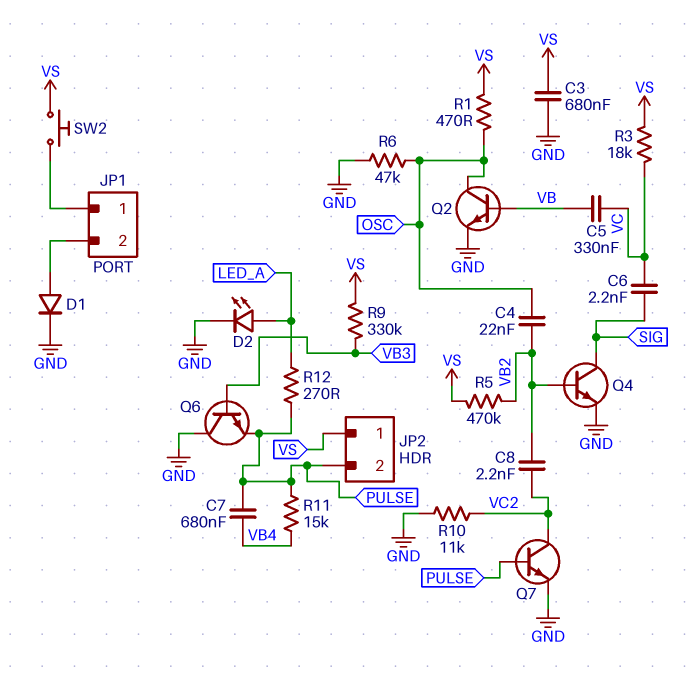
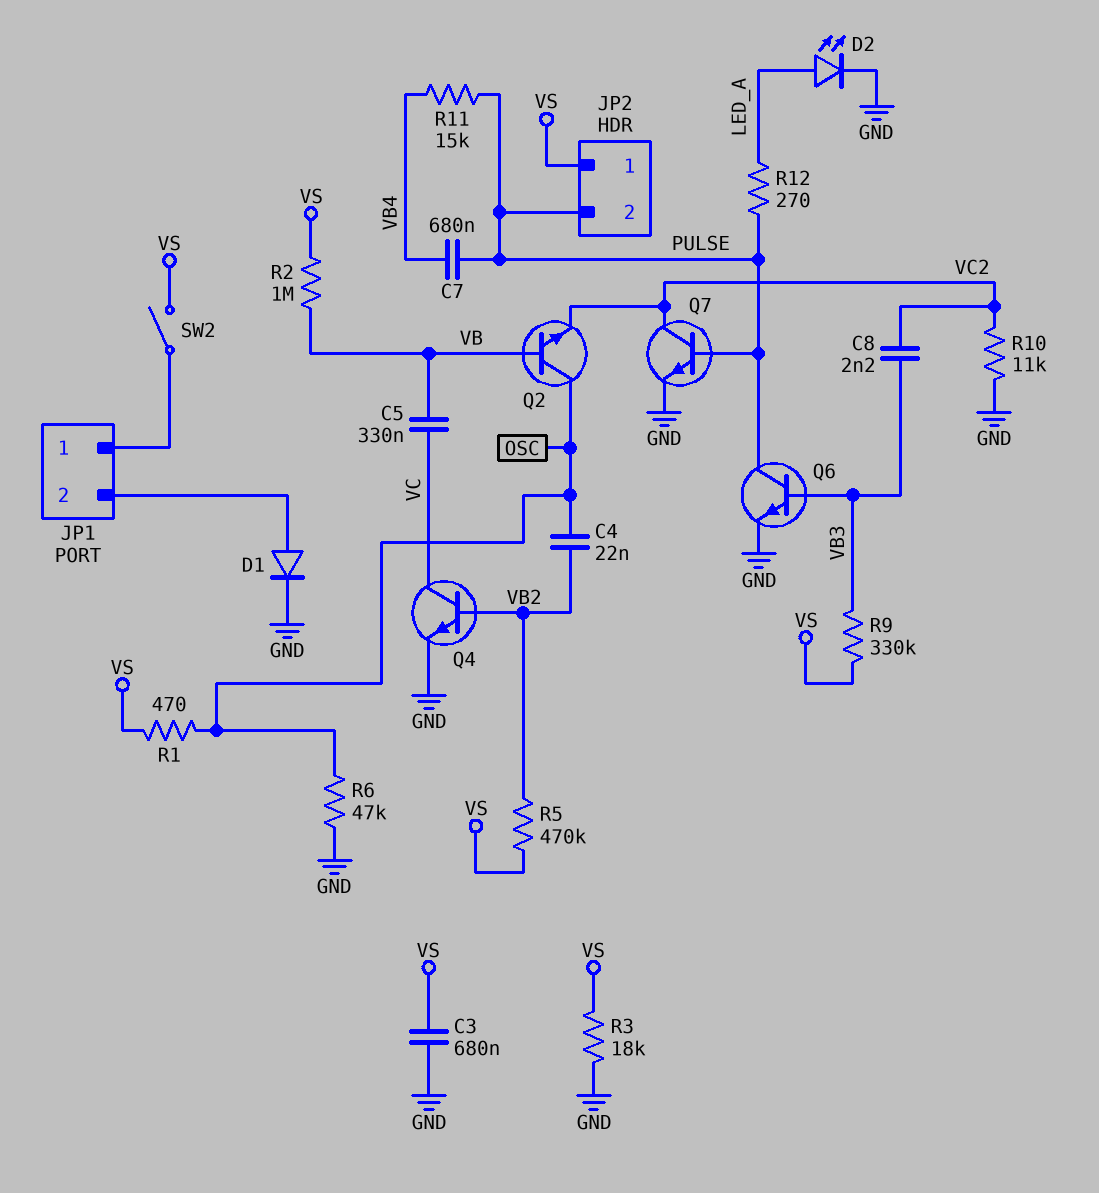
C6: 2.2nF (SIG, VC) -> none
C8: 2.2nF (VB2, VC2) -> 2.2nF (VB3, VC2)
Q2: NPN (B VB, C OSC, E GND) -> NPN (B VB, C OSC, E VC2)
Q4: NPN (B VB2, C SIG, E GND) -> NPN (B VB2, C VC, E GND)
Q6: NPN (B VB3, C GND, E PULSE) -> NPN (B VB3, C PULSE, E GND)
R2: none -> 1M (VB, VS)
R3: 18k (VC, VS) -> 18k (GND, VS)
SW2: button (JP1/1, VS) -> switch (JP1/1, VS)

